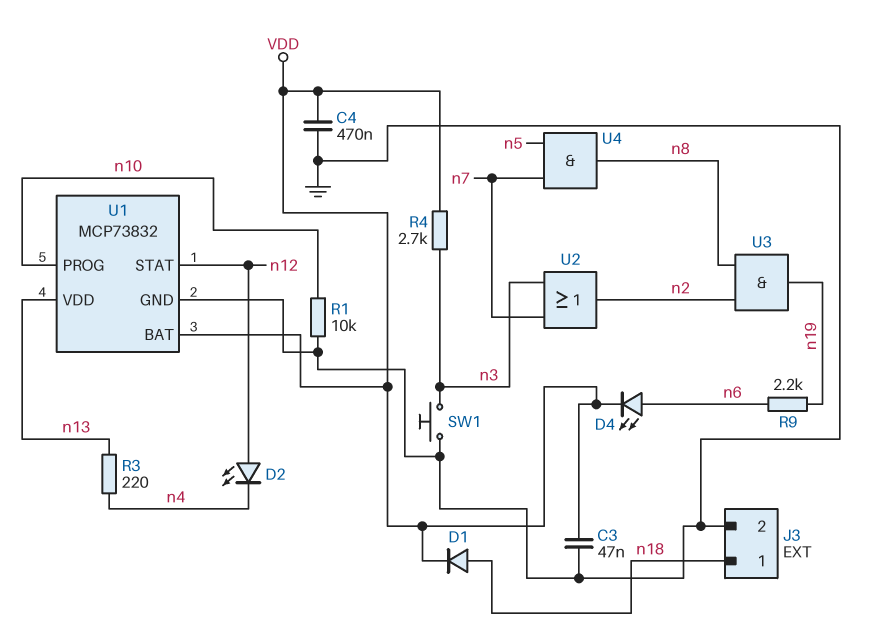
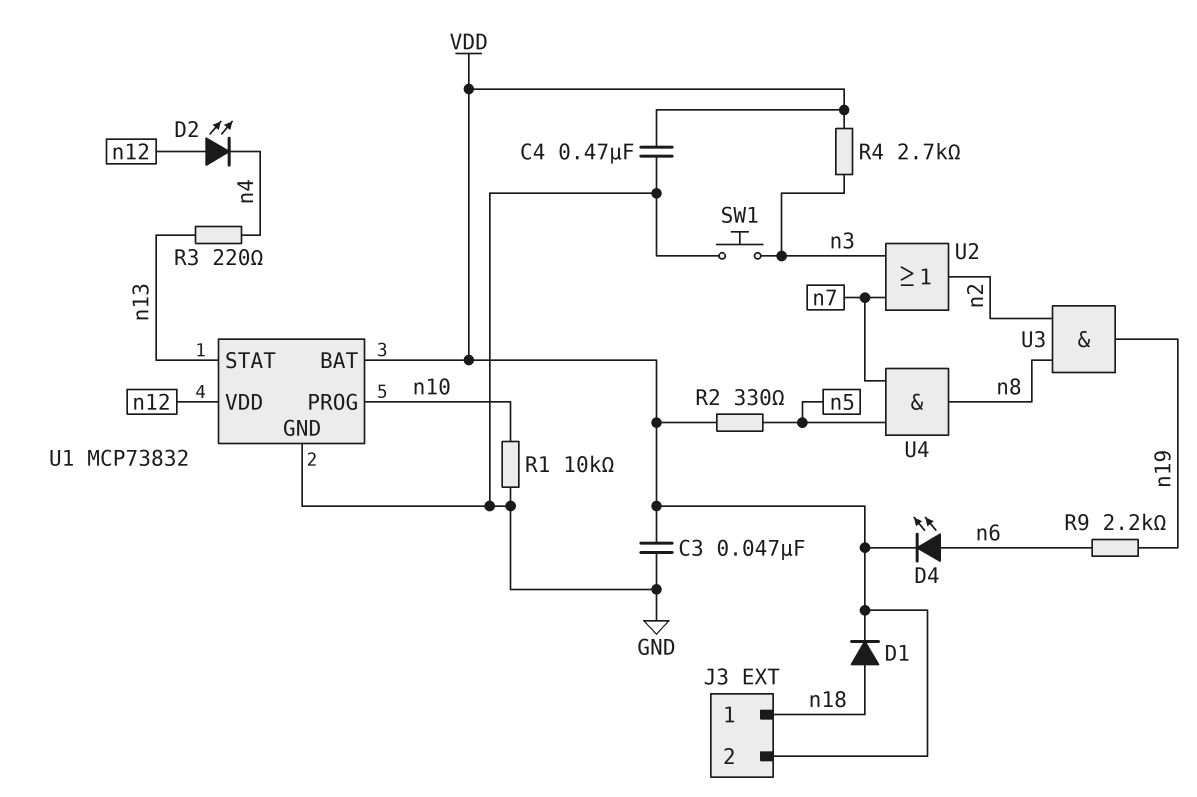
J3 pin 2: GND -> VDD
R2: none -> 330 (VDD, n5)
U1 pin STAT: n12 -> n13
U1 pin VDD: n13 -> n12

